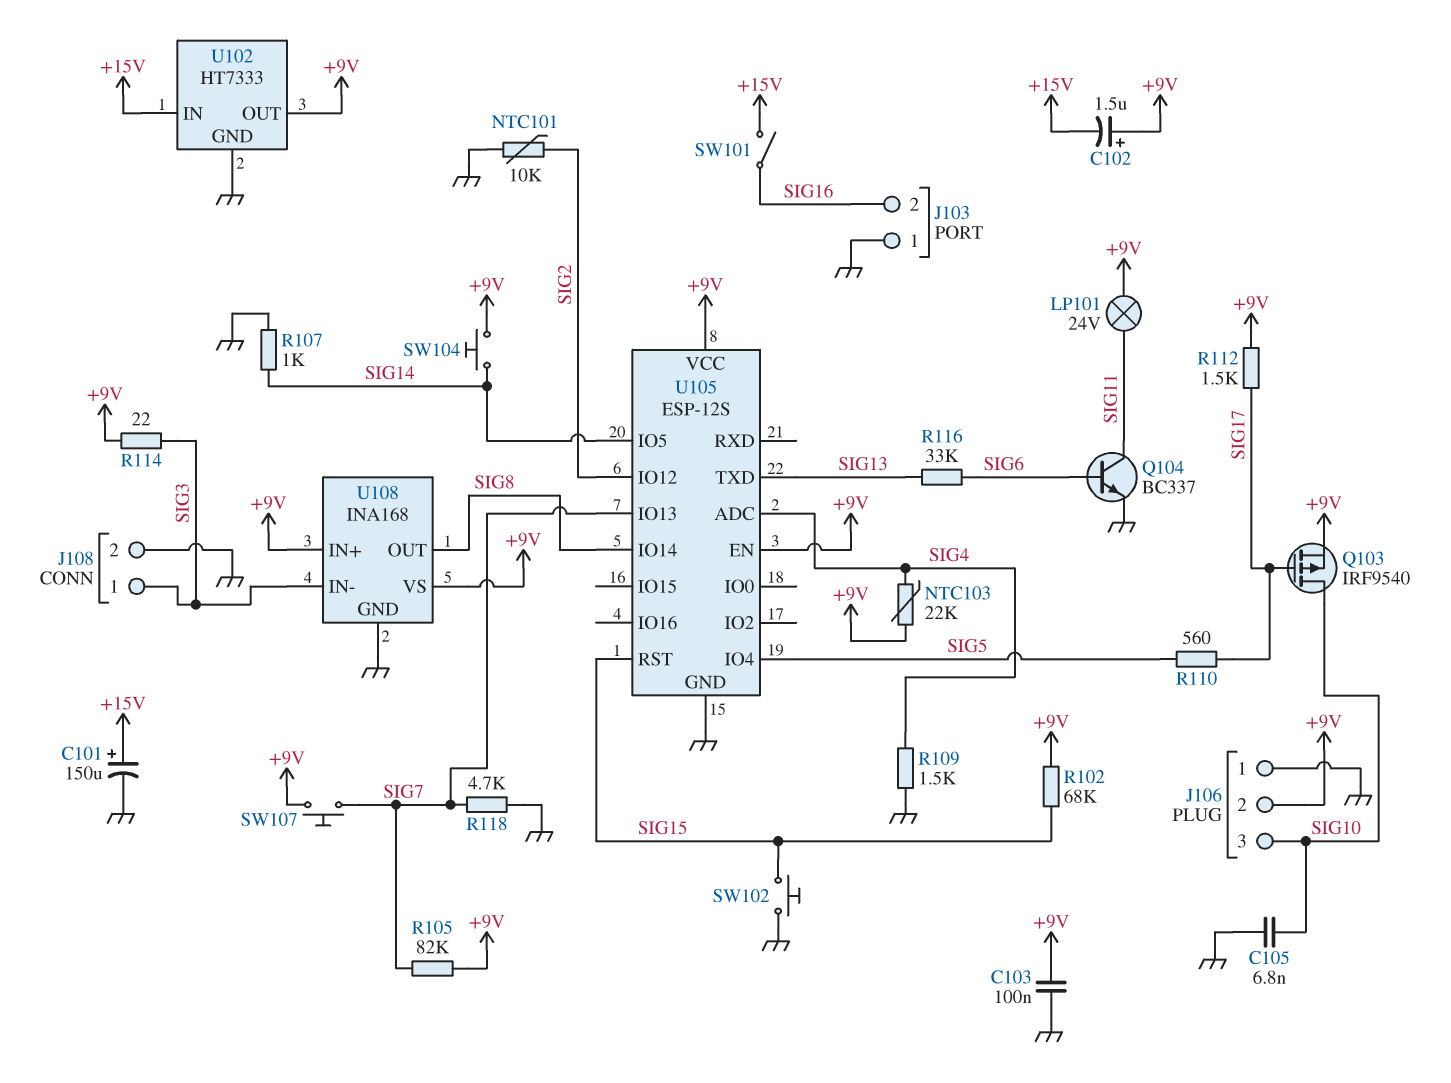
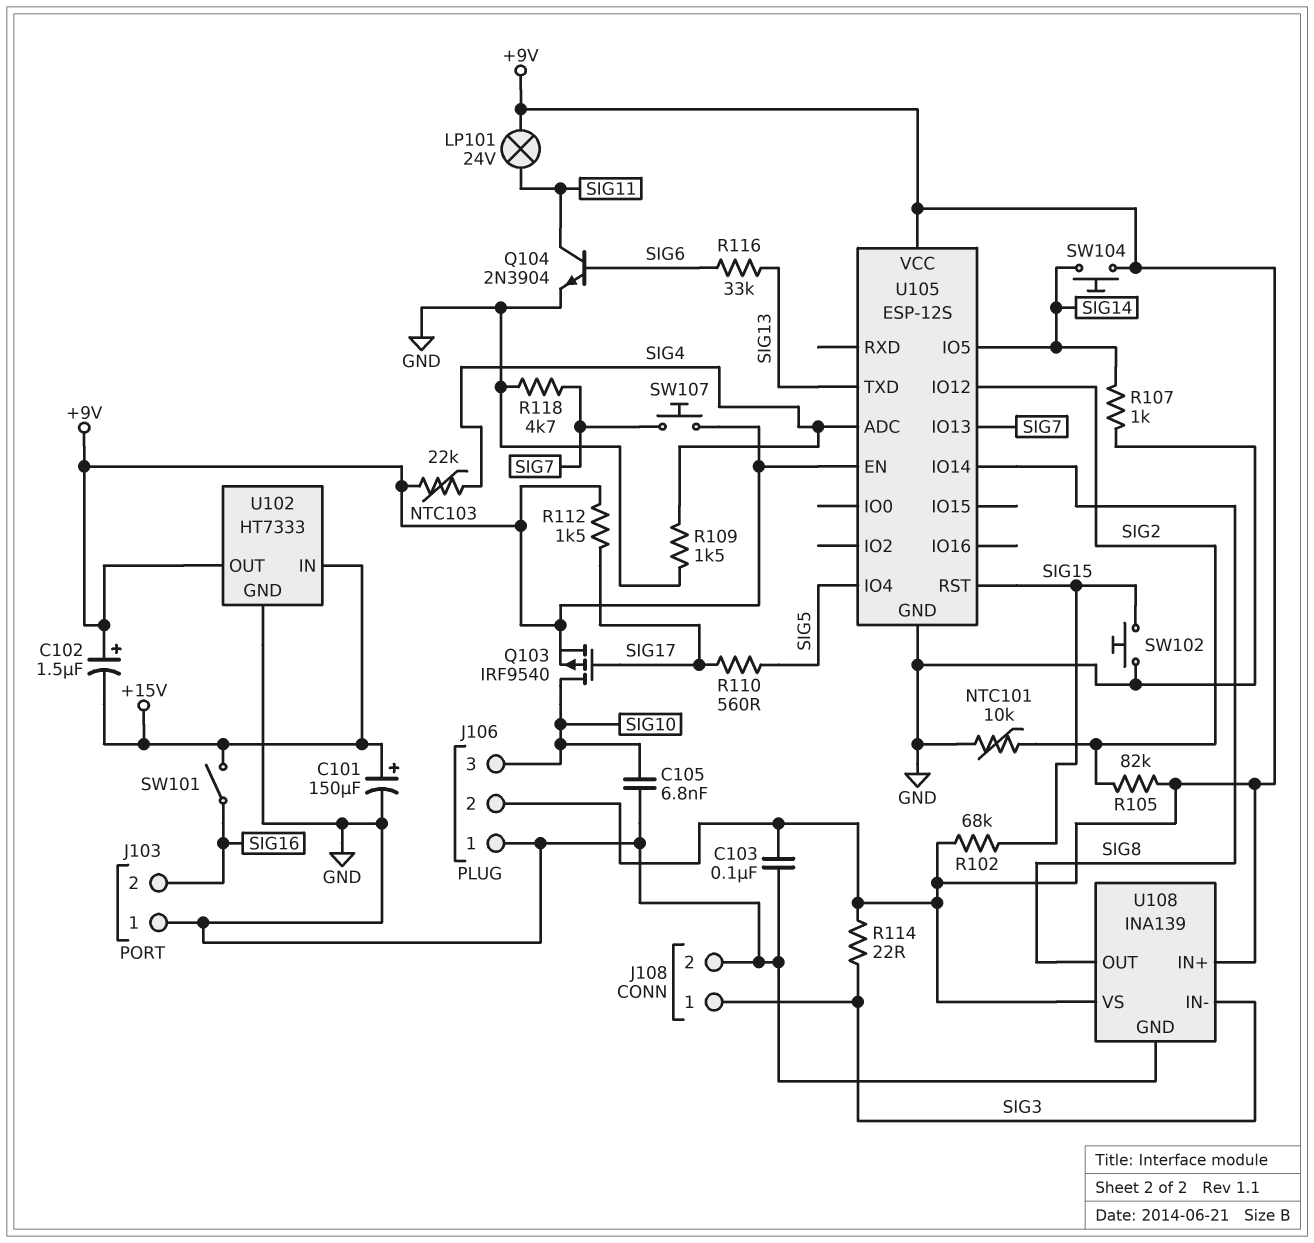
Q104: NPN BC337 (B SIG6, C SIG11, E GND) -> NPN 2N3904 (B SIG6, C SIG11, E GND)
R105: 82k (+9V, SIG7) -> 82k (+9V, SIG2)
U108: INA168 -> INA139

